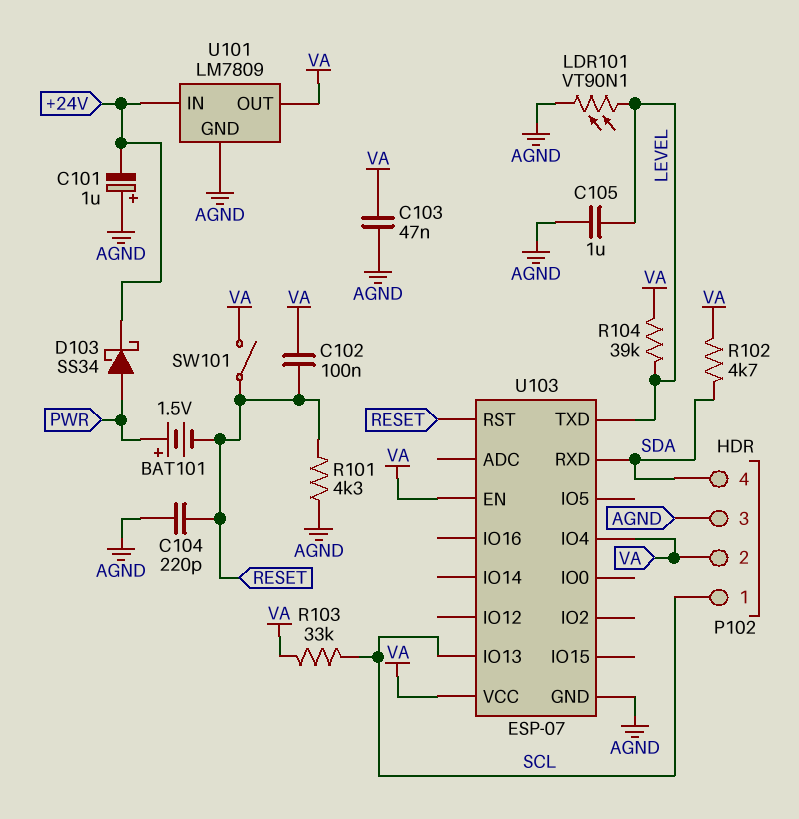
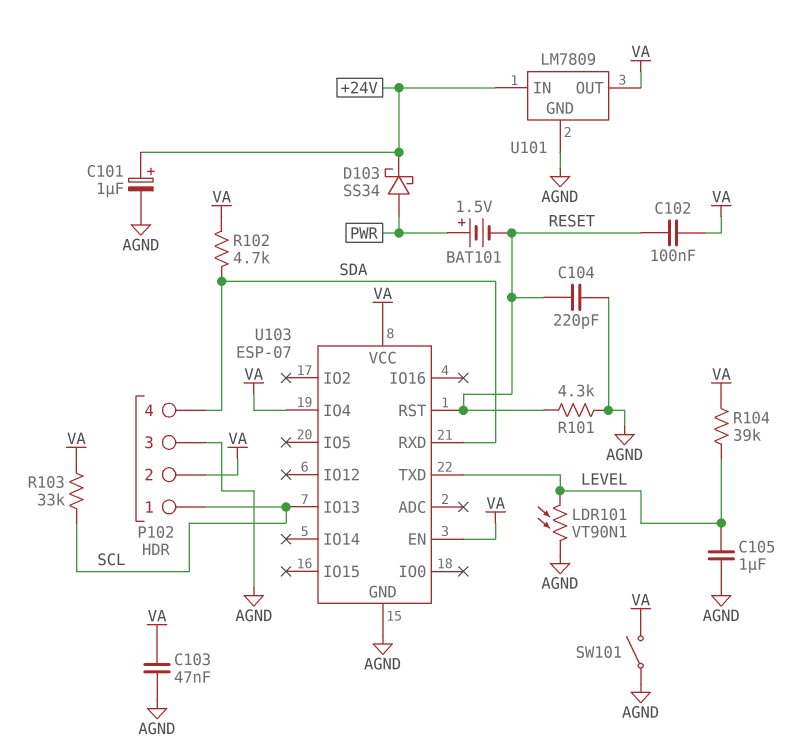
C101: 1uF (plus AGND, minus +24V) -> 1uF (plus +24V, minus AGND)
SW101: switch (RESET, VA) -> switch (AGND, VA)

